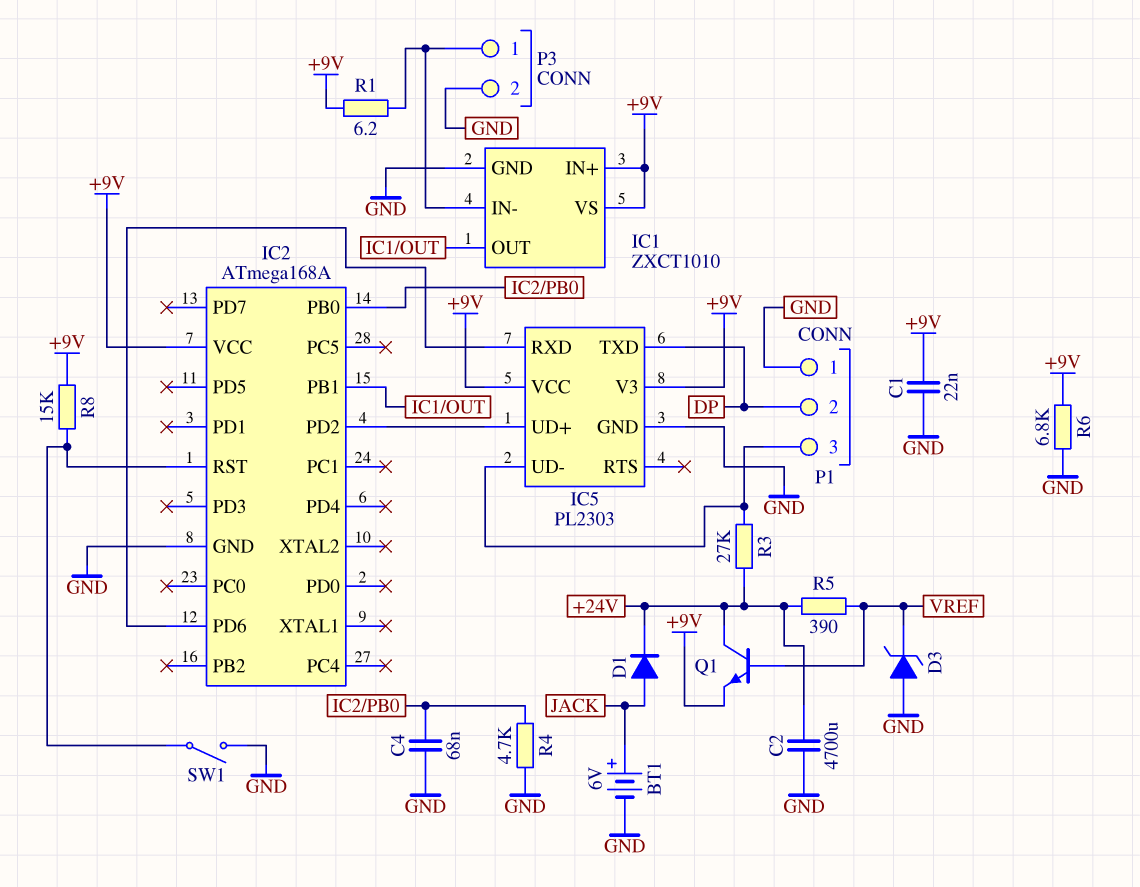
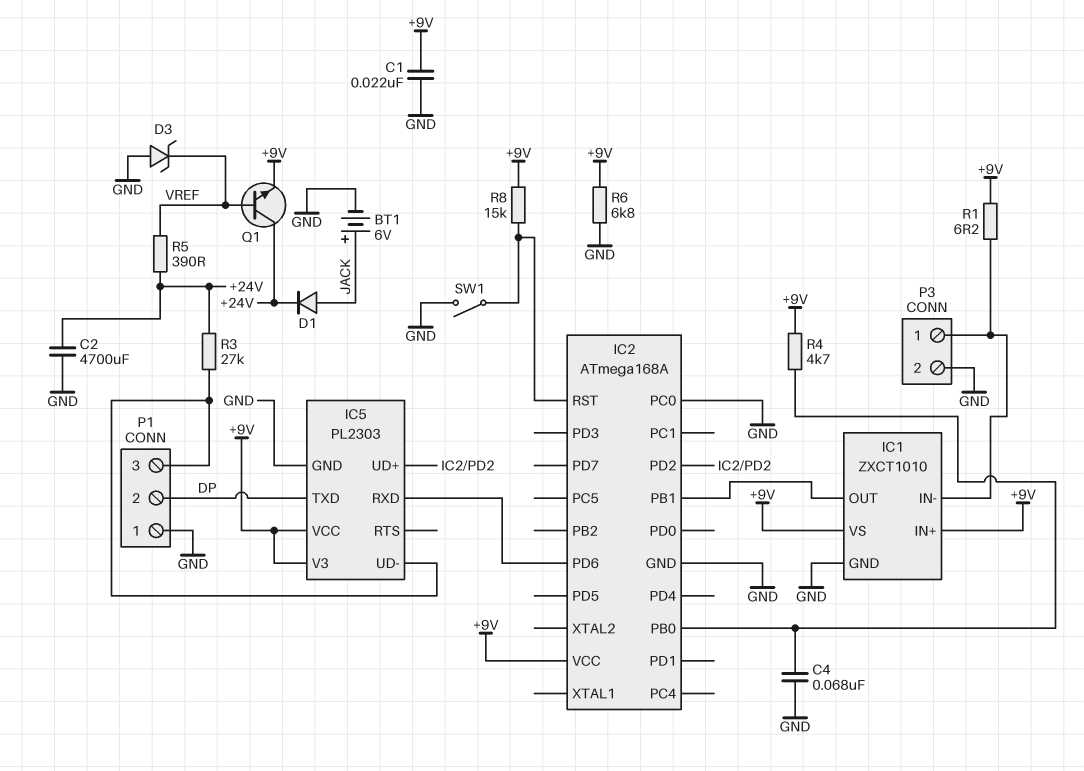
IC2 pin PC0: none -> GND
R4: 4.7k (GND, IC2/PB0) -> 4.7k (+9V, IC2/PB0)

